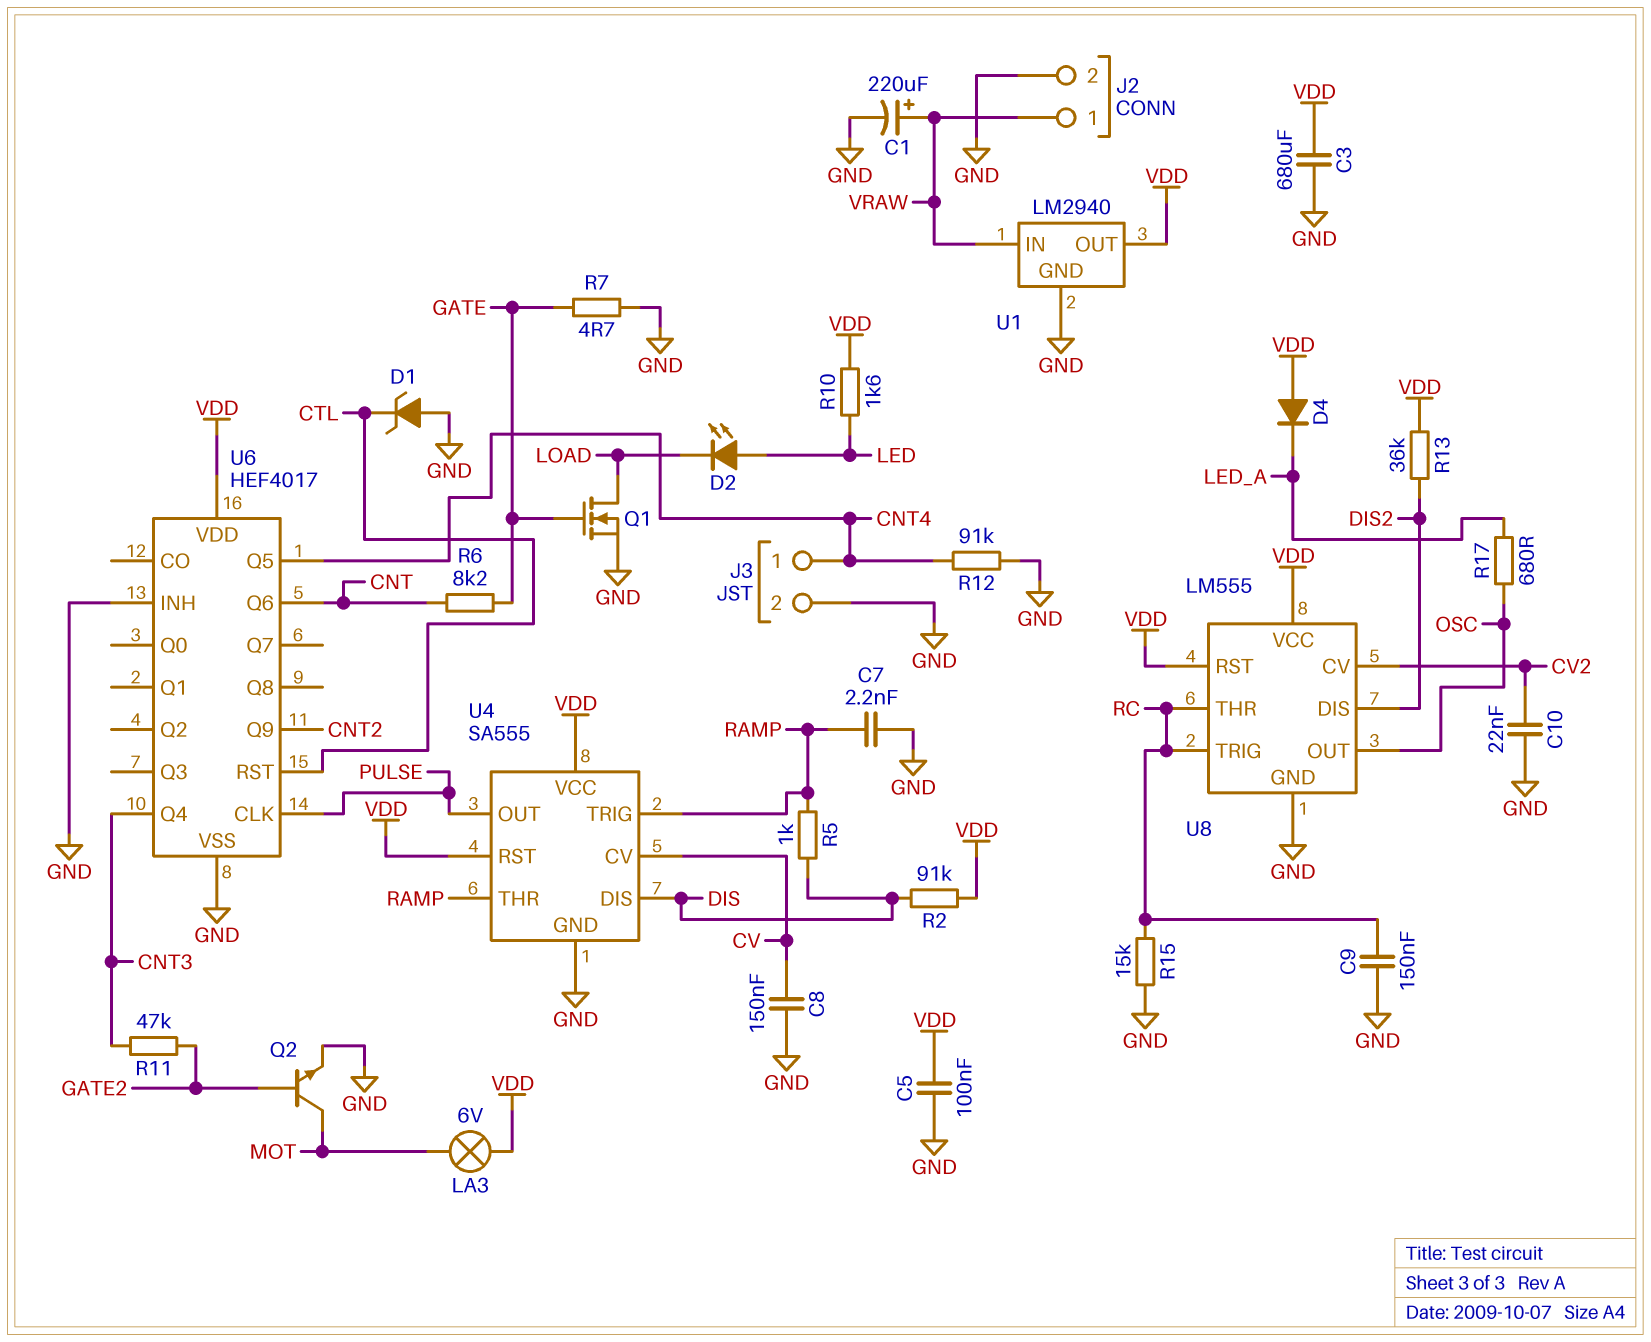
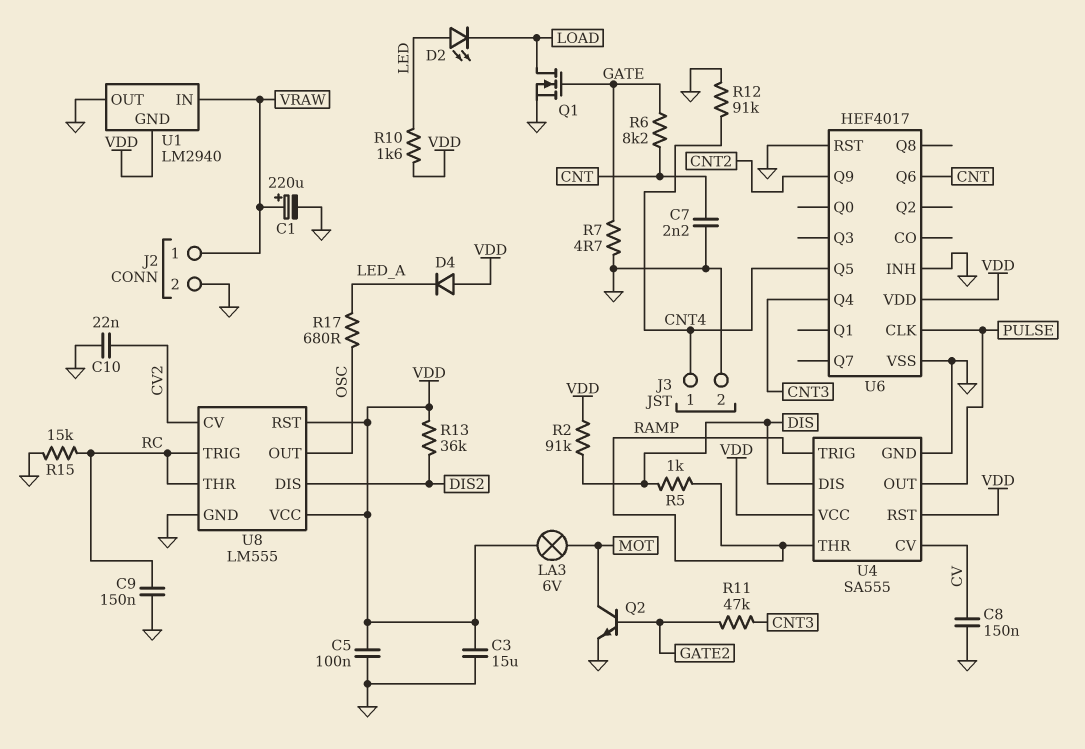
C3: 680uF (GND, VDD) -> 15uF (GND, VDD)
C7: 2.2nF (GND, RAMP) -> 2.2nF (CNT, GND)
D1: zener (A GND, K CTL) -> none
U1 pin GND: GND -> VDD
U1 pin OUT: VDD -> GND
U6 pin RST: CTL -> GND

